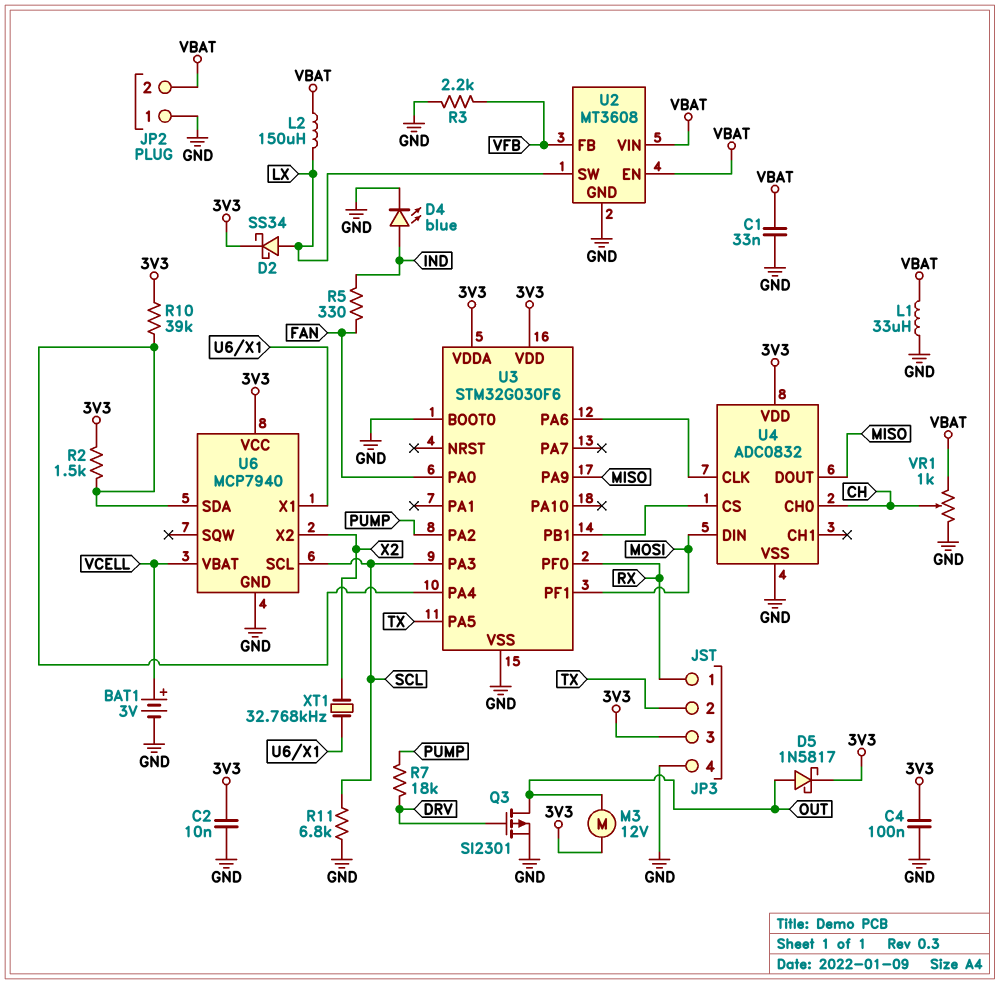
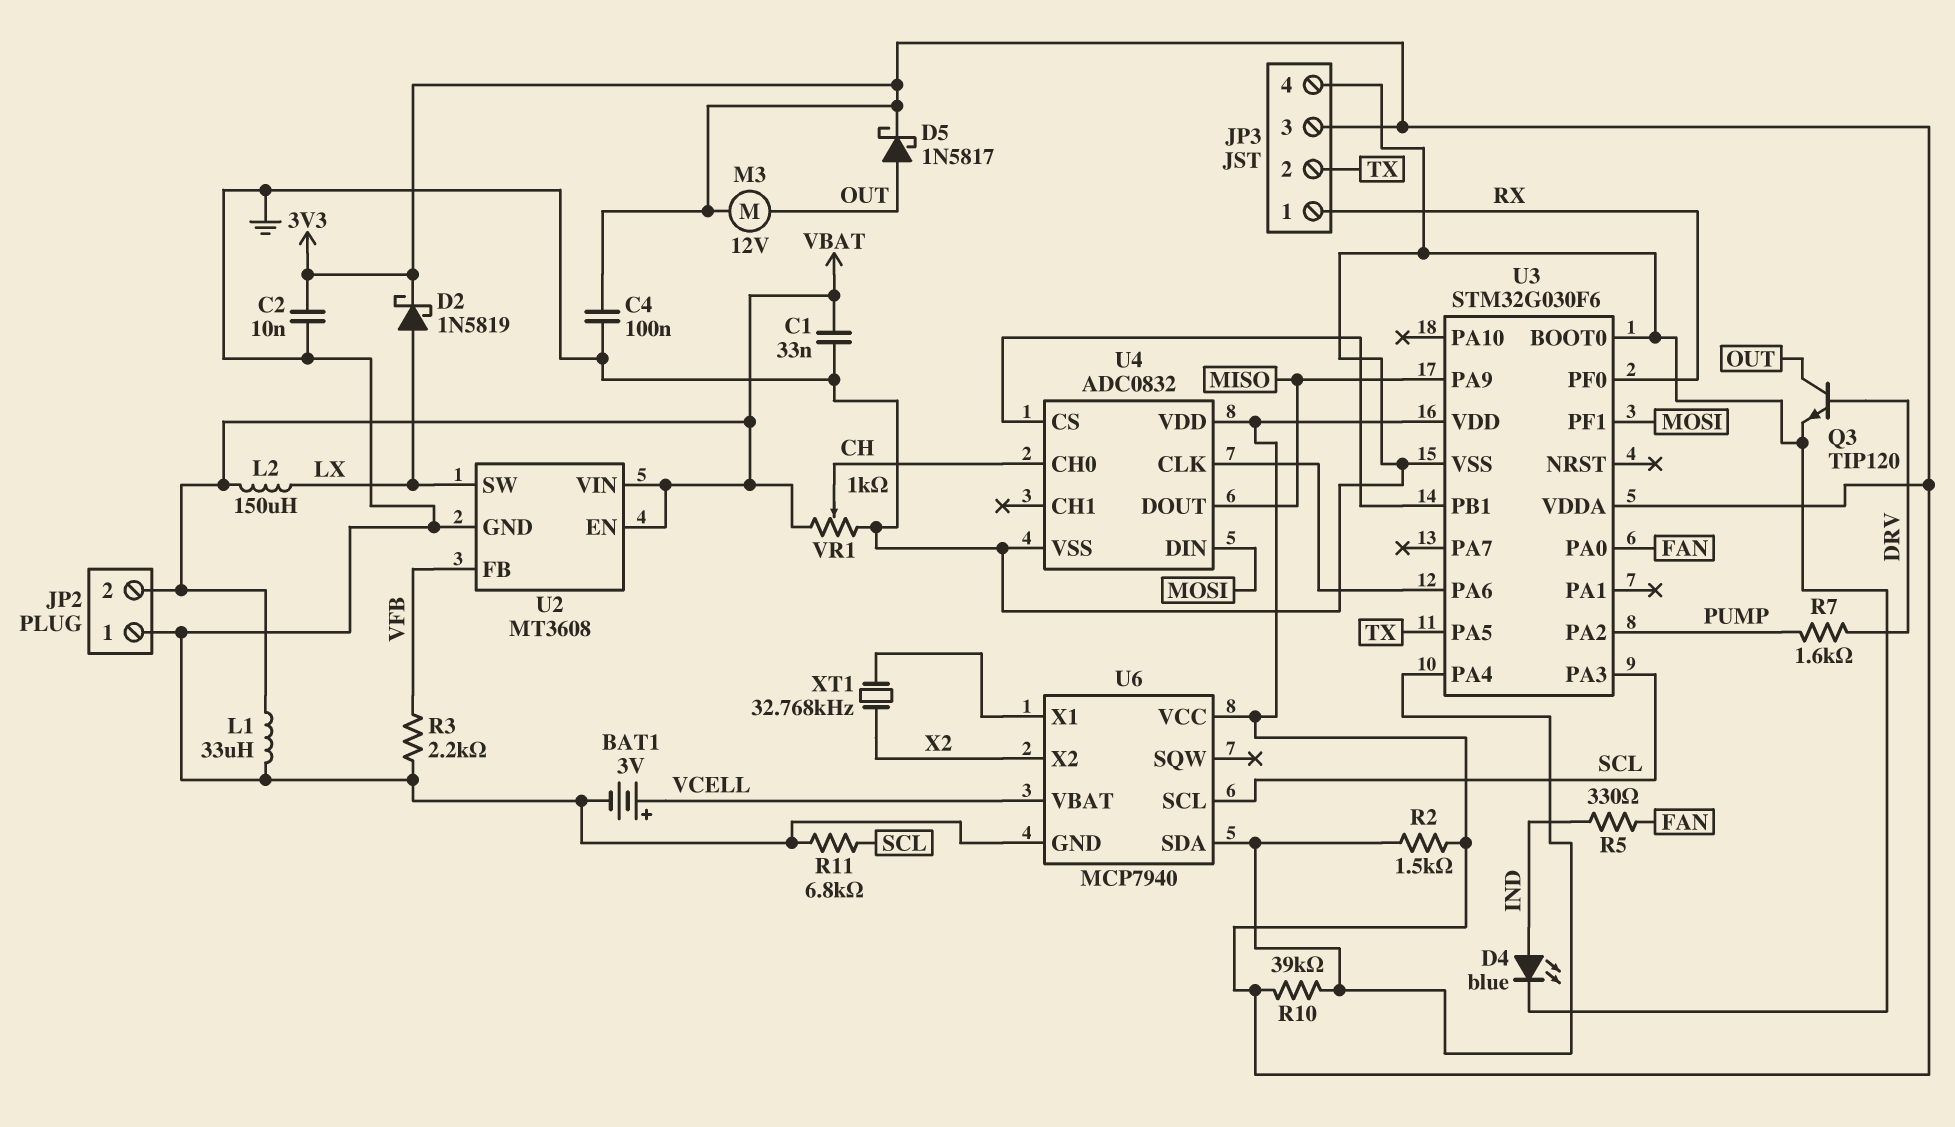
D2: schottky SS34 (A LX, K 3V3) -> schottky 1N5819 (A LX, K 3V3)
Q3: PMOS SI2301 (G DRV, D OUT, S GND) -> NPN TIP120 (B DRV, C OUT, E GND)
R7: 18k (DRV, PUMP) -> 1.6k (DRV, PUMP)

